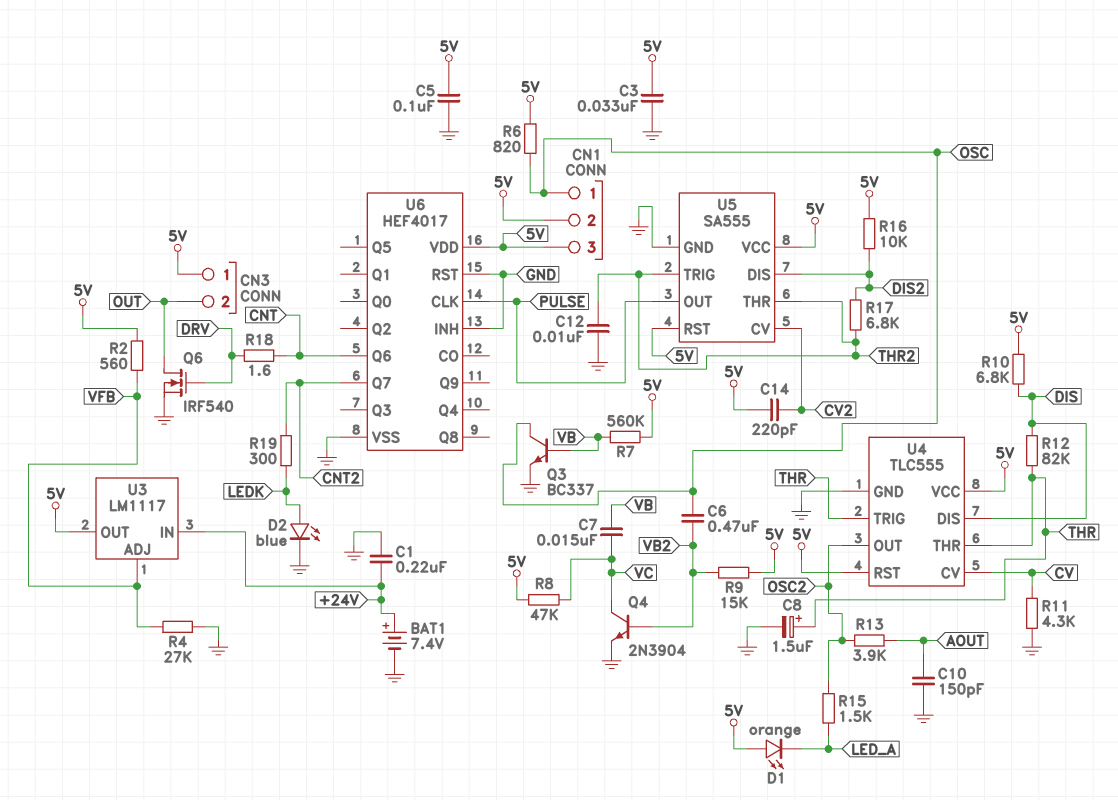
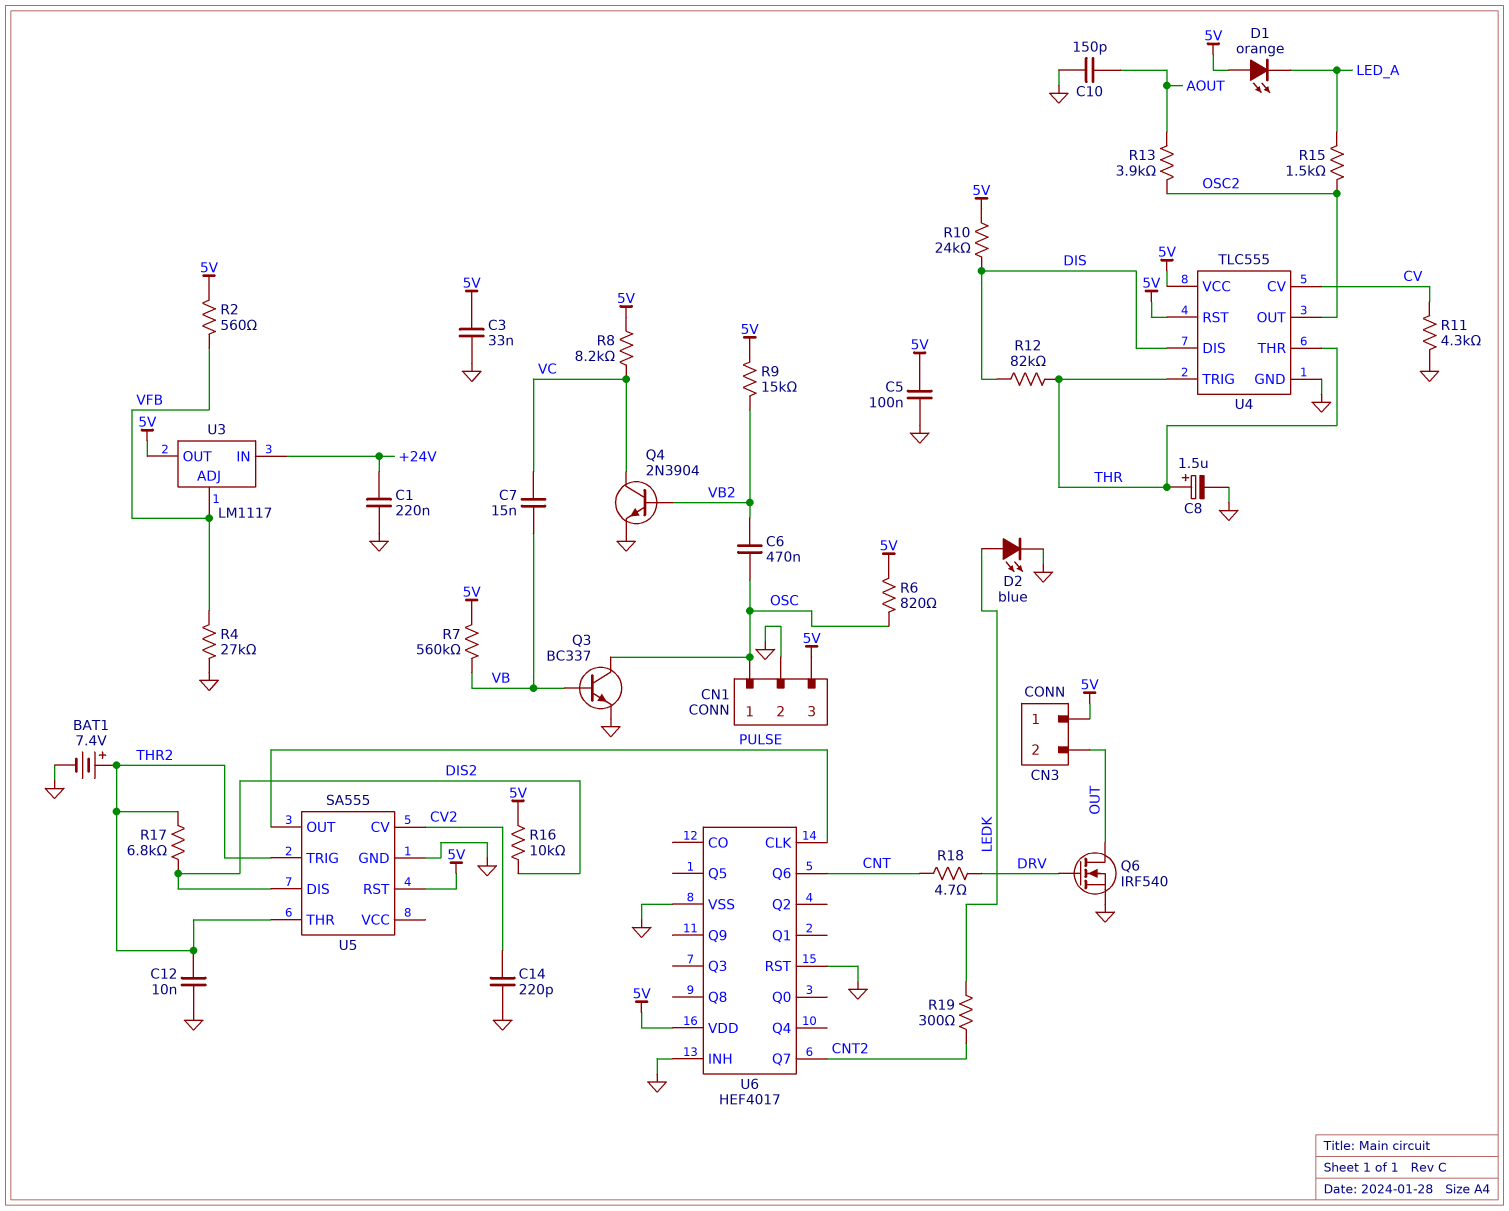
BAT1: 7.4V (plus +24V, minus GND) -> 7.4V (plus THR2, minus GND)
C14: 220pF (5V, CV2) -> 220pF (CV2, GND)
CN1 pin 2: 5V -> GND
R8: 47k (5V, VC) -> 8.2k (5V, VC)
R10: 6.8k (5V, DIS) -> 24k (5V, DIS)
R18: 1.6 (CNT, DRV) -> 4.7 (CNT, DRV)
U5 pin VCC: 5V -> none

